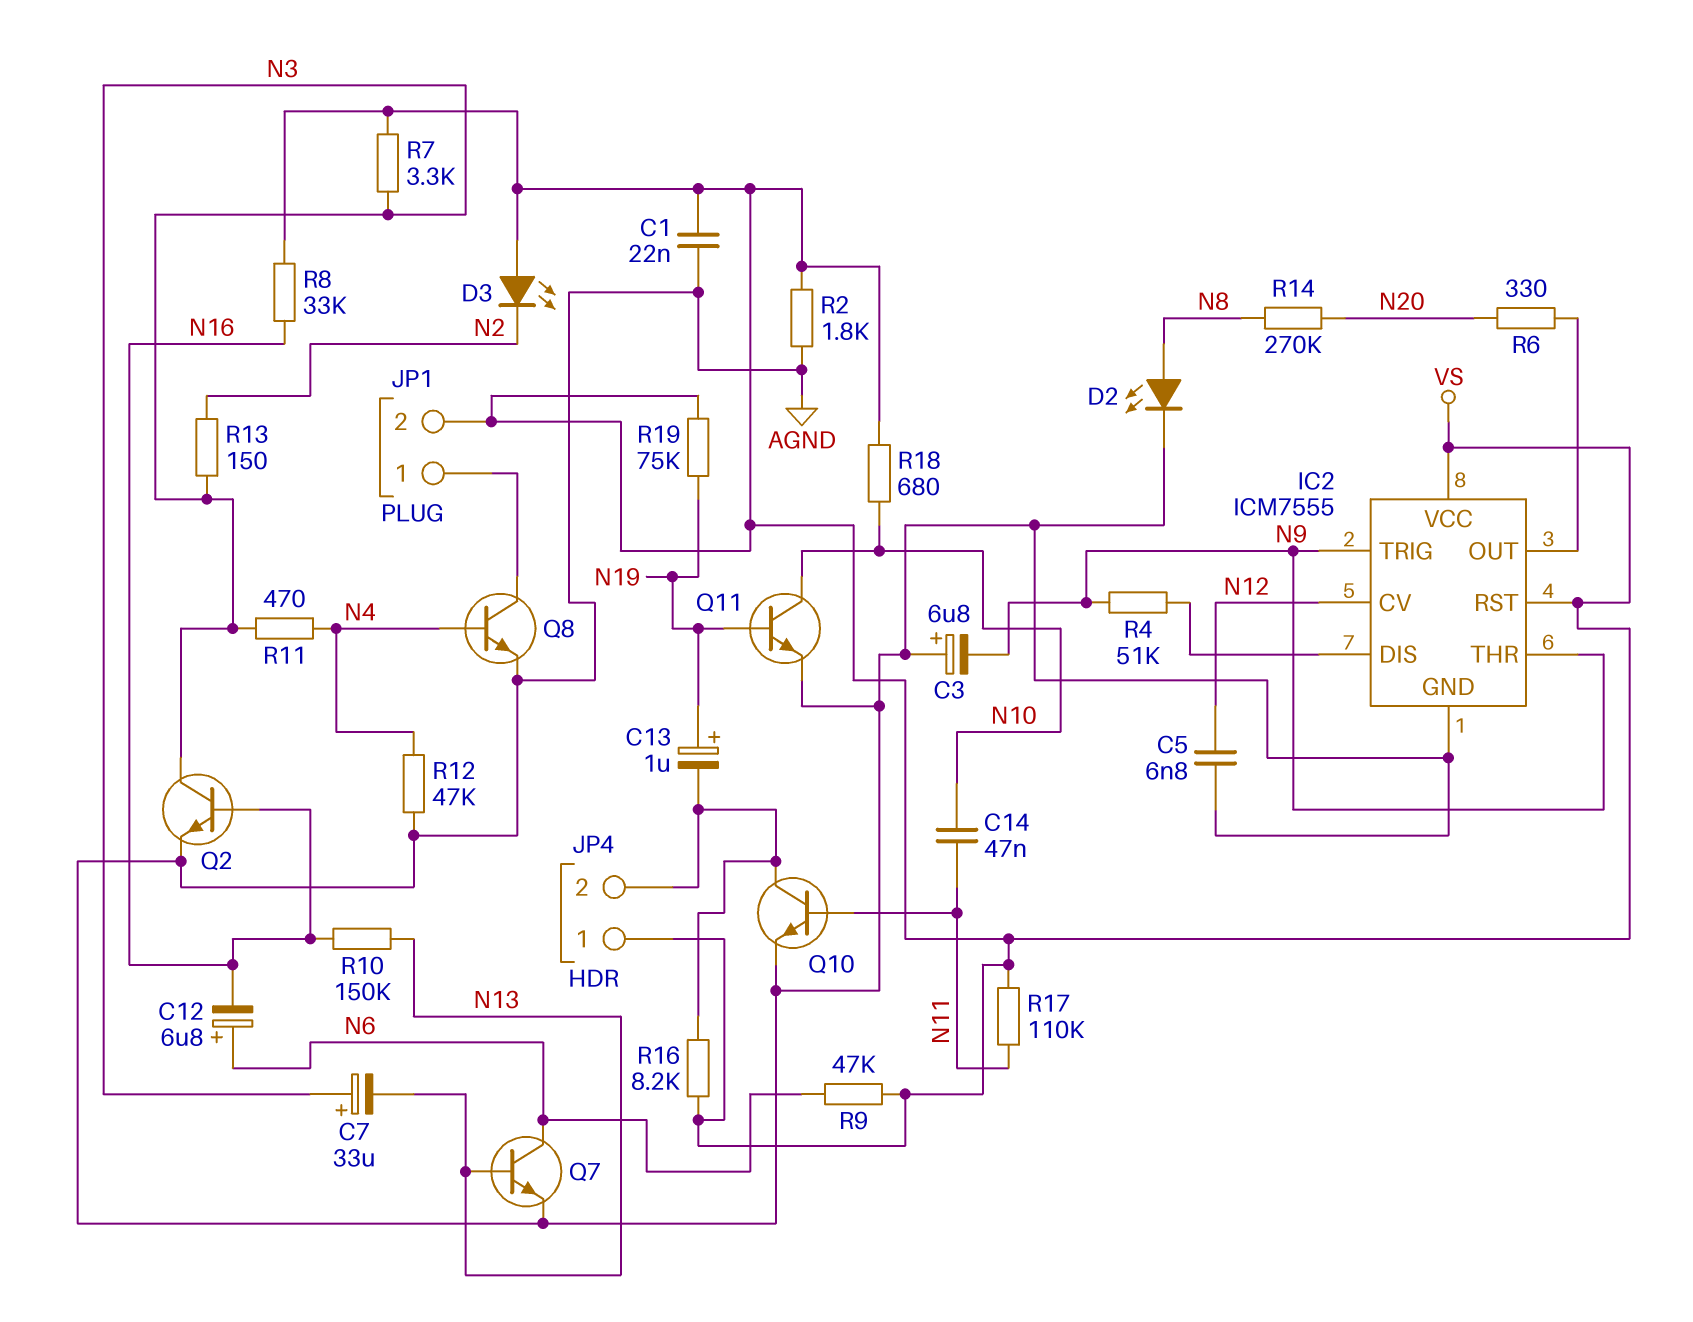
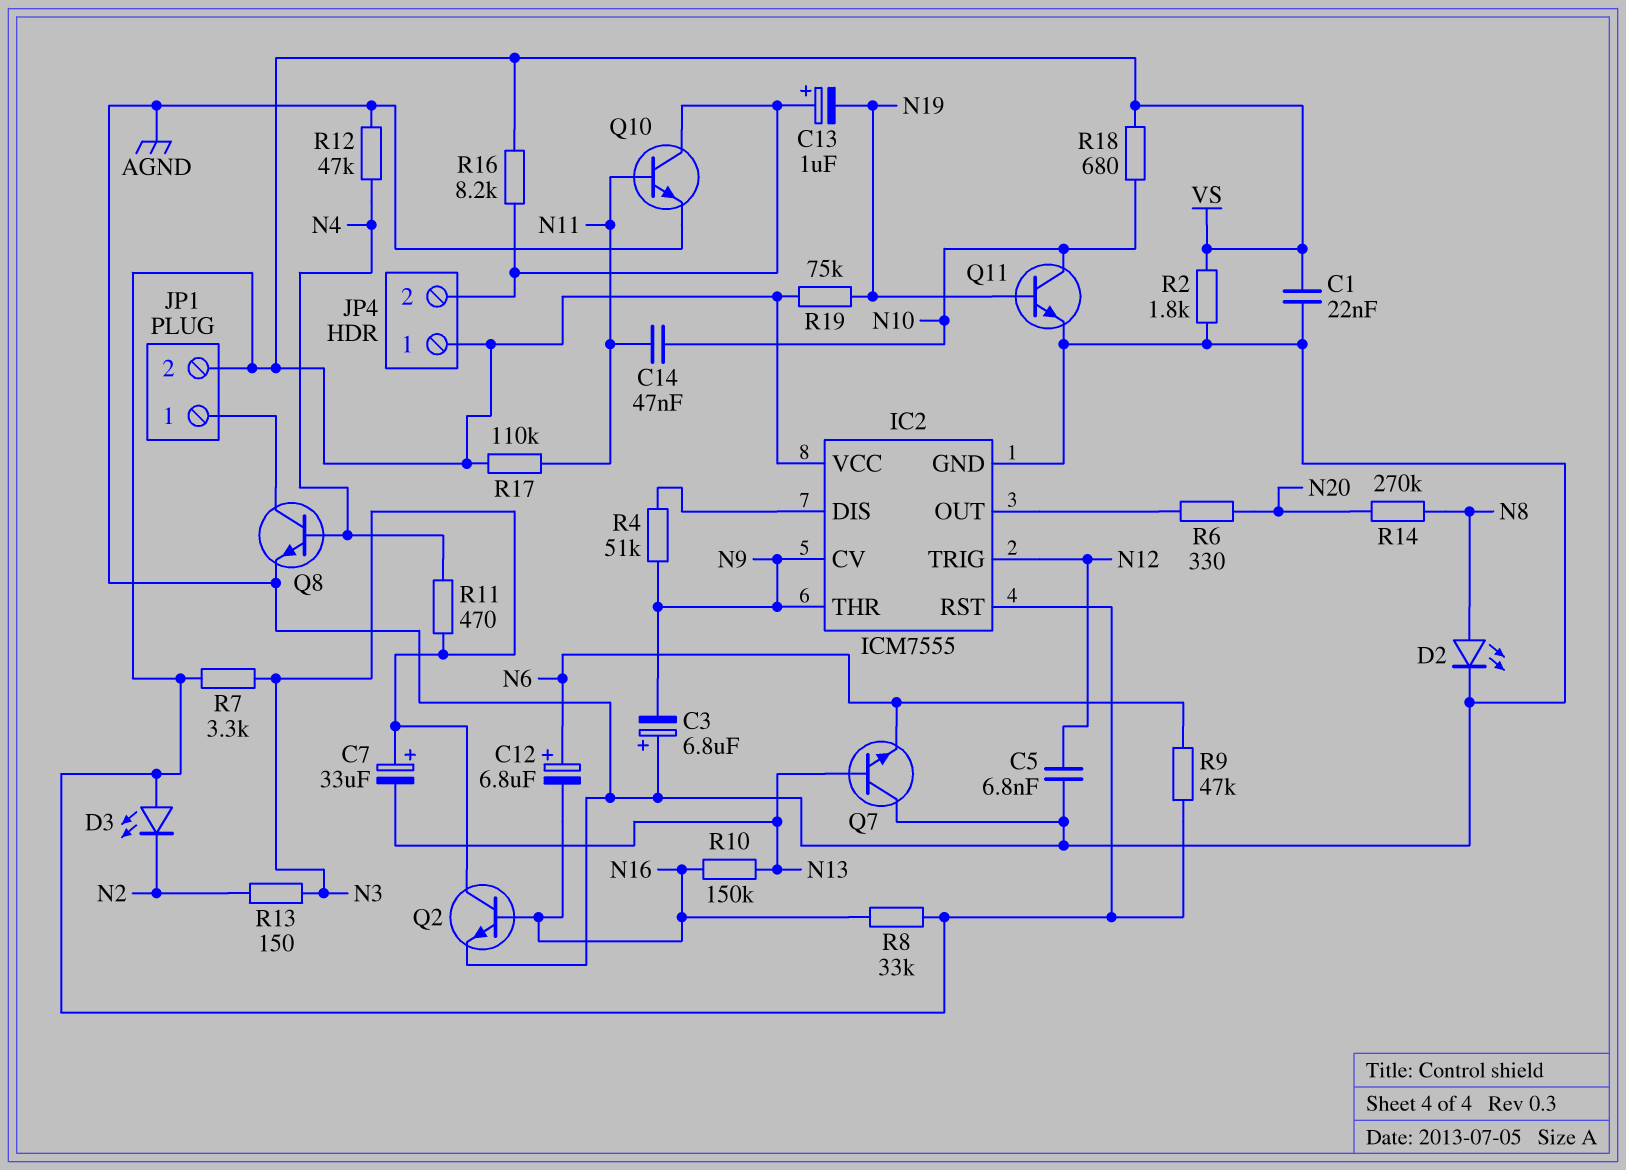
C13: 1uF (plus N19, minus JP4/2) -> 1uF (plus JP4/2, minus N19)
IC2 pin CV: N12 -> N9
IC2 pin TRIG: N9 -> N12
Q7: NPN (B N13, C N6, E AGND) -> NPN (B N13, C AGND, E N6)

